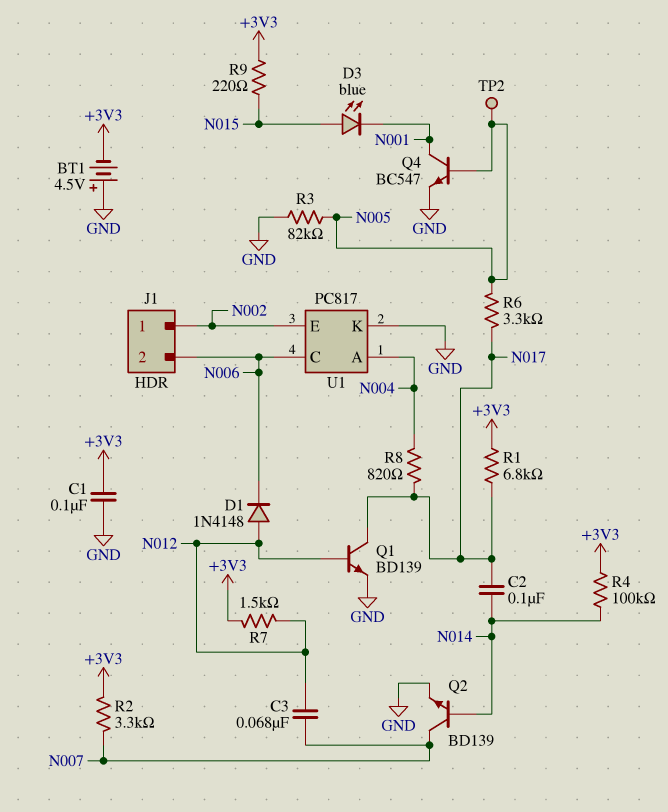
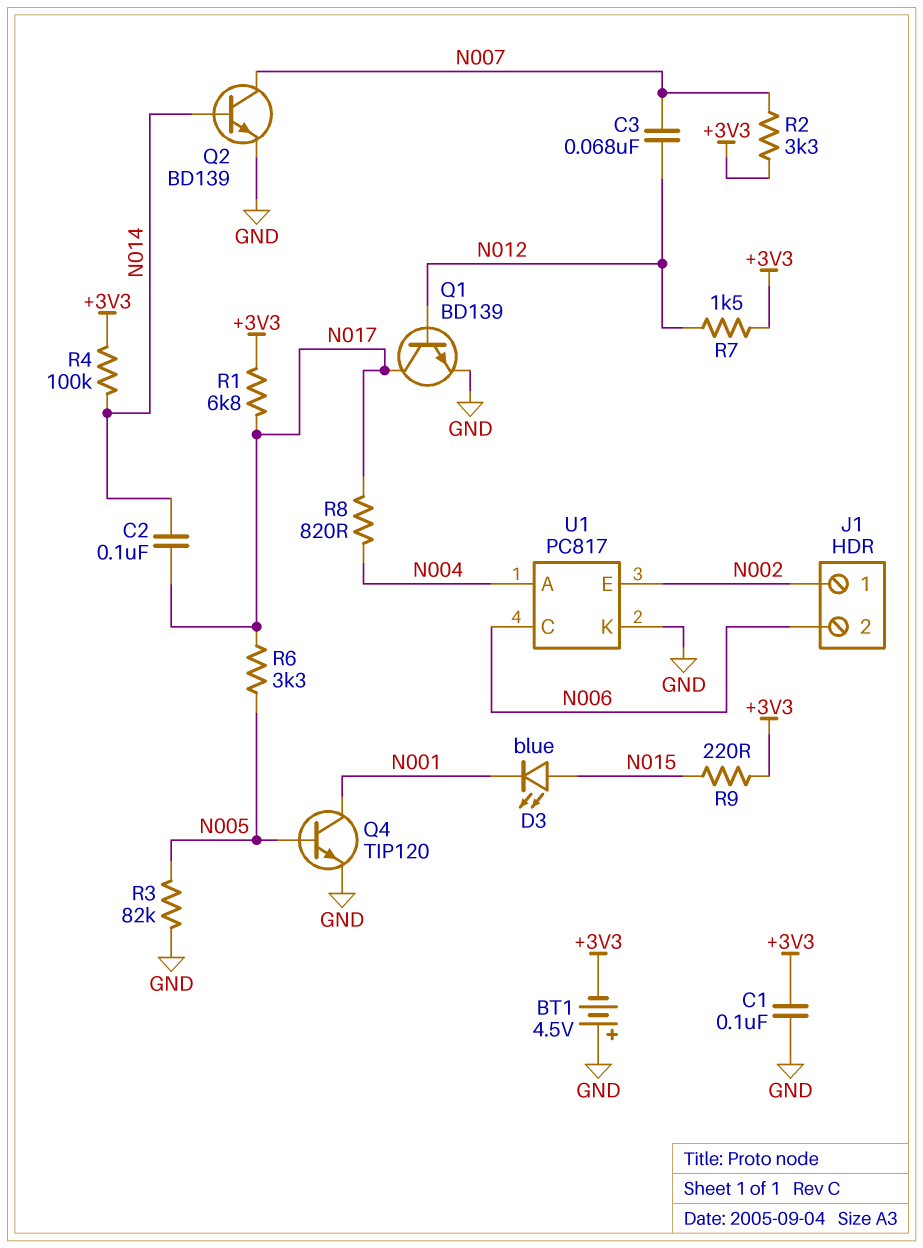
D1: diode 1N4148 (A N012, K N006) -> none
Q4: NPN BC547 (B N005, C N001, E GND) -> NPN TIP120 (B N005, C N001, E GND)
TP2: test point (N005) -> none

